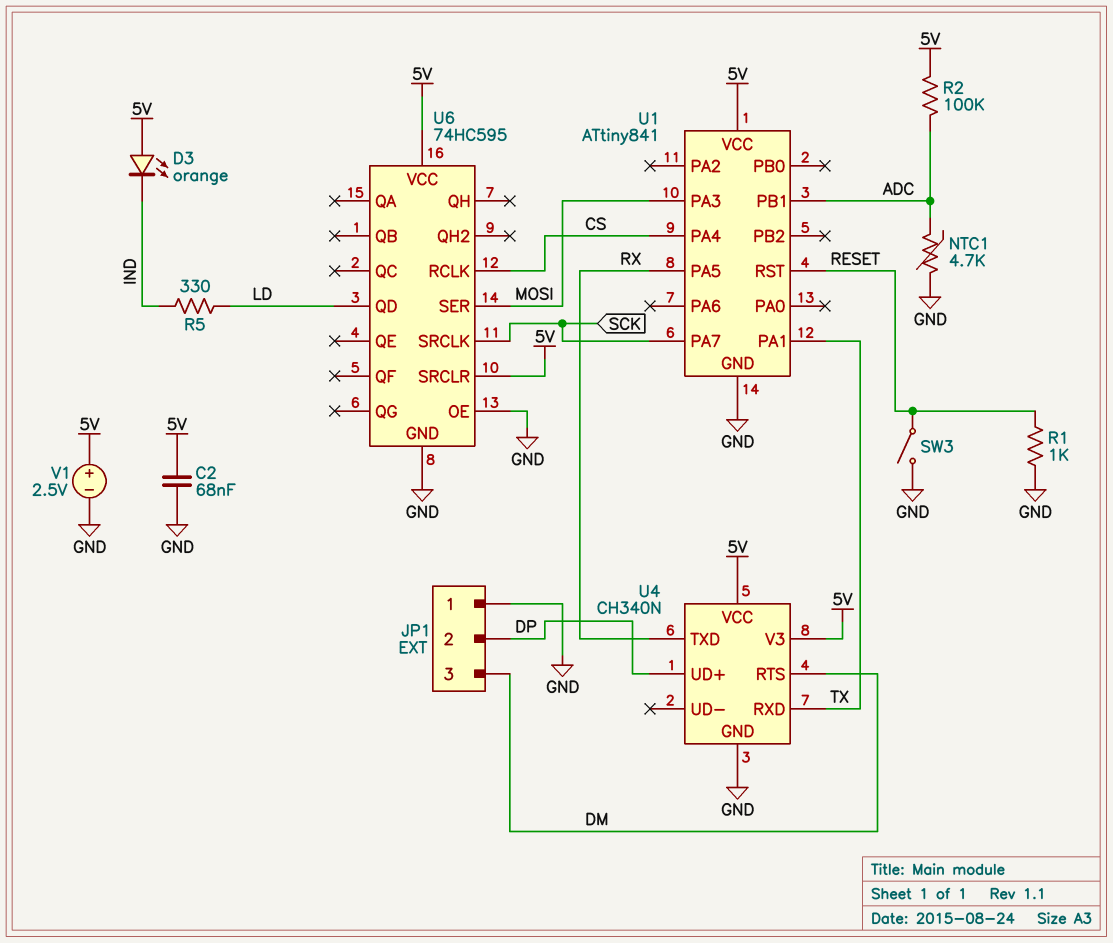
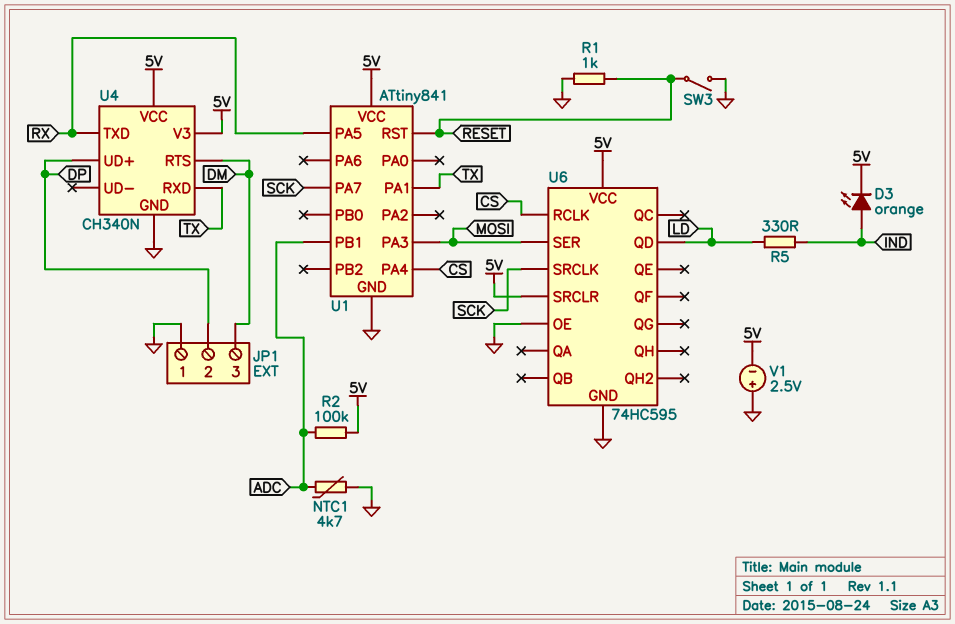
C2: 68nF (5V, GND) -> none
D3: LED orange (A 5V, K IND) -> LED orange (A IND, K 5V)
V1: 2.5V (plus 5V, minus GND) -> 2.5V (plus GND, minus 5V)

